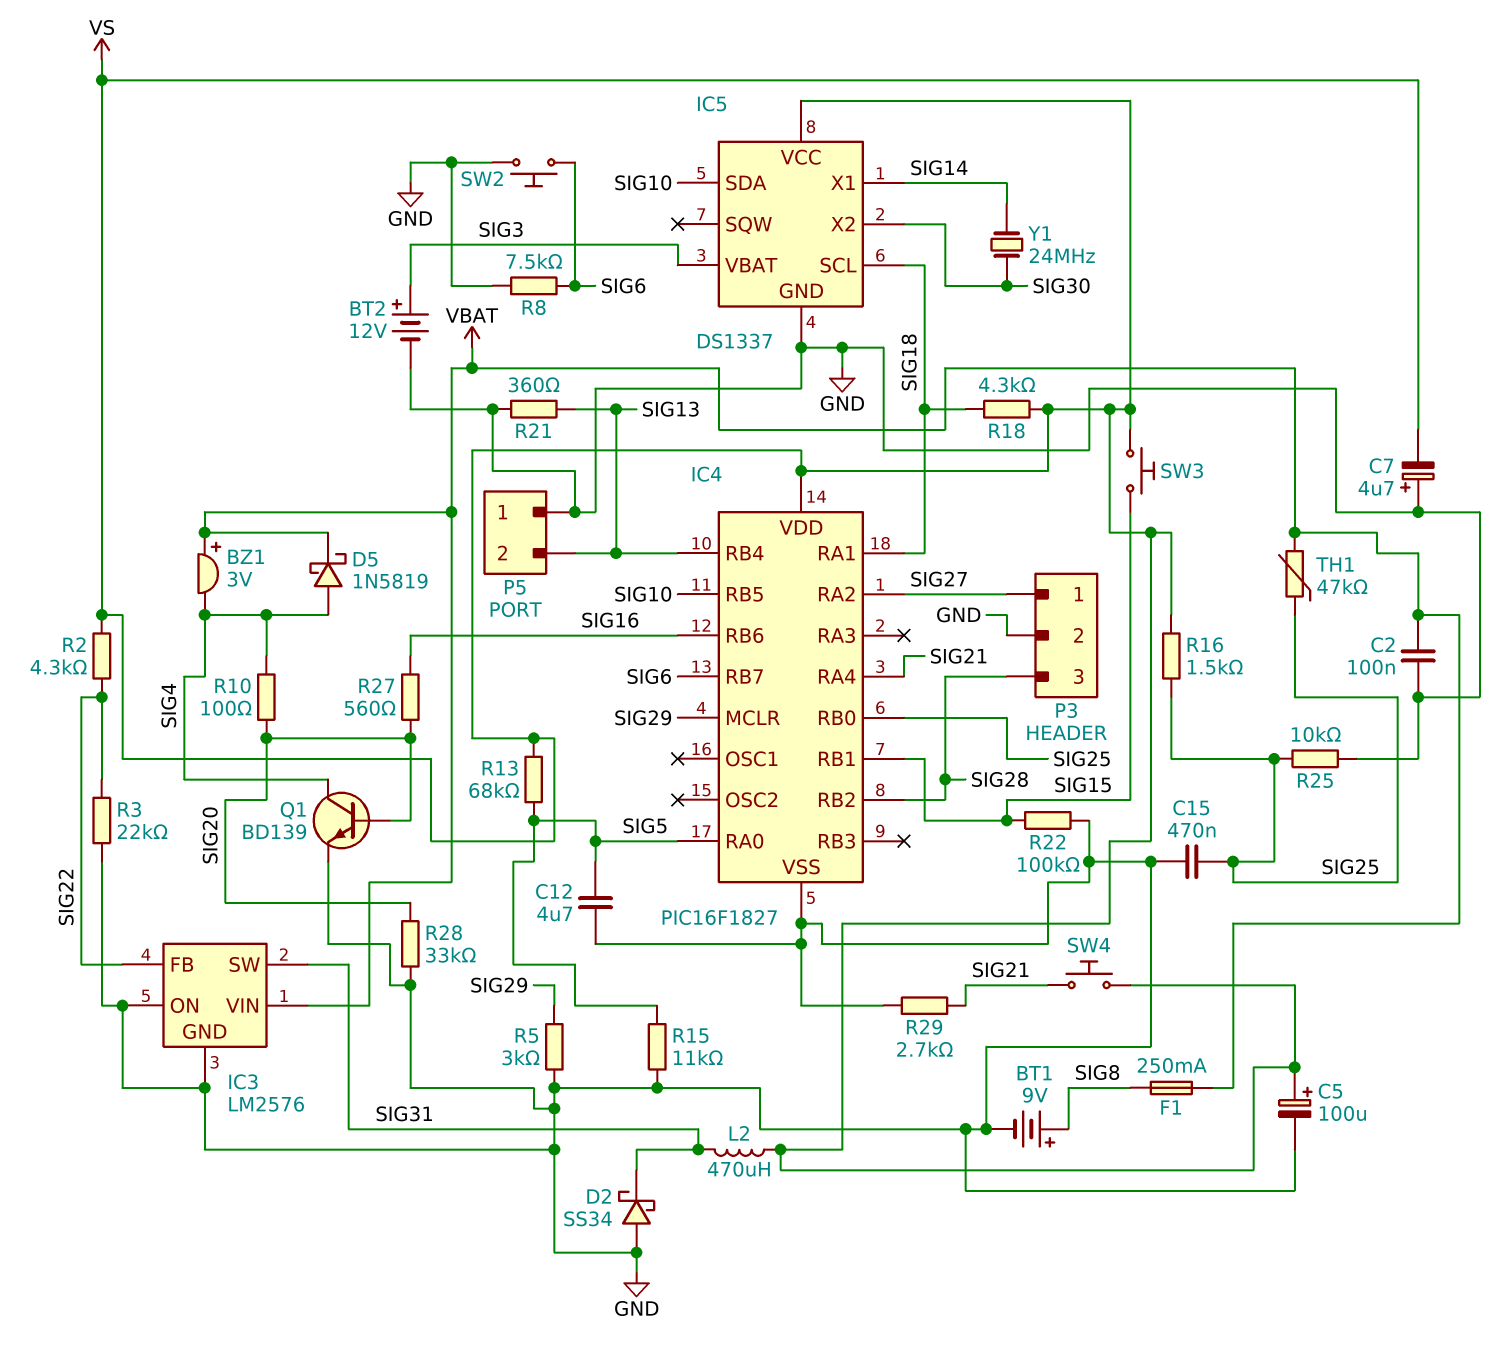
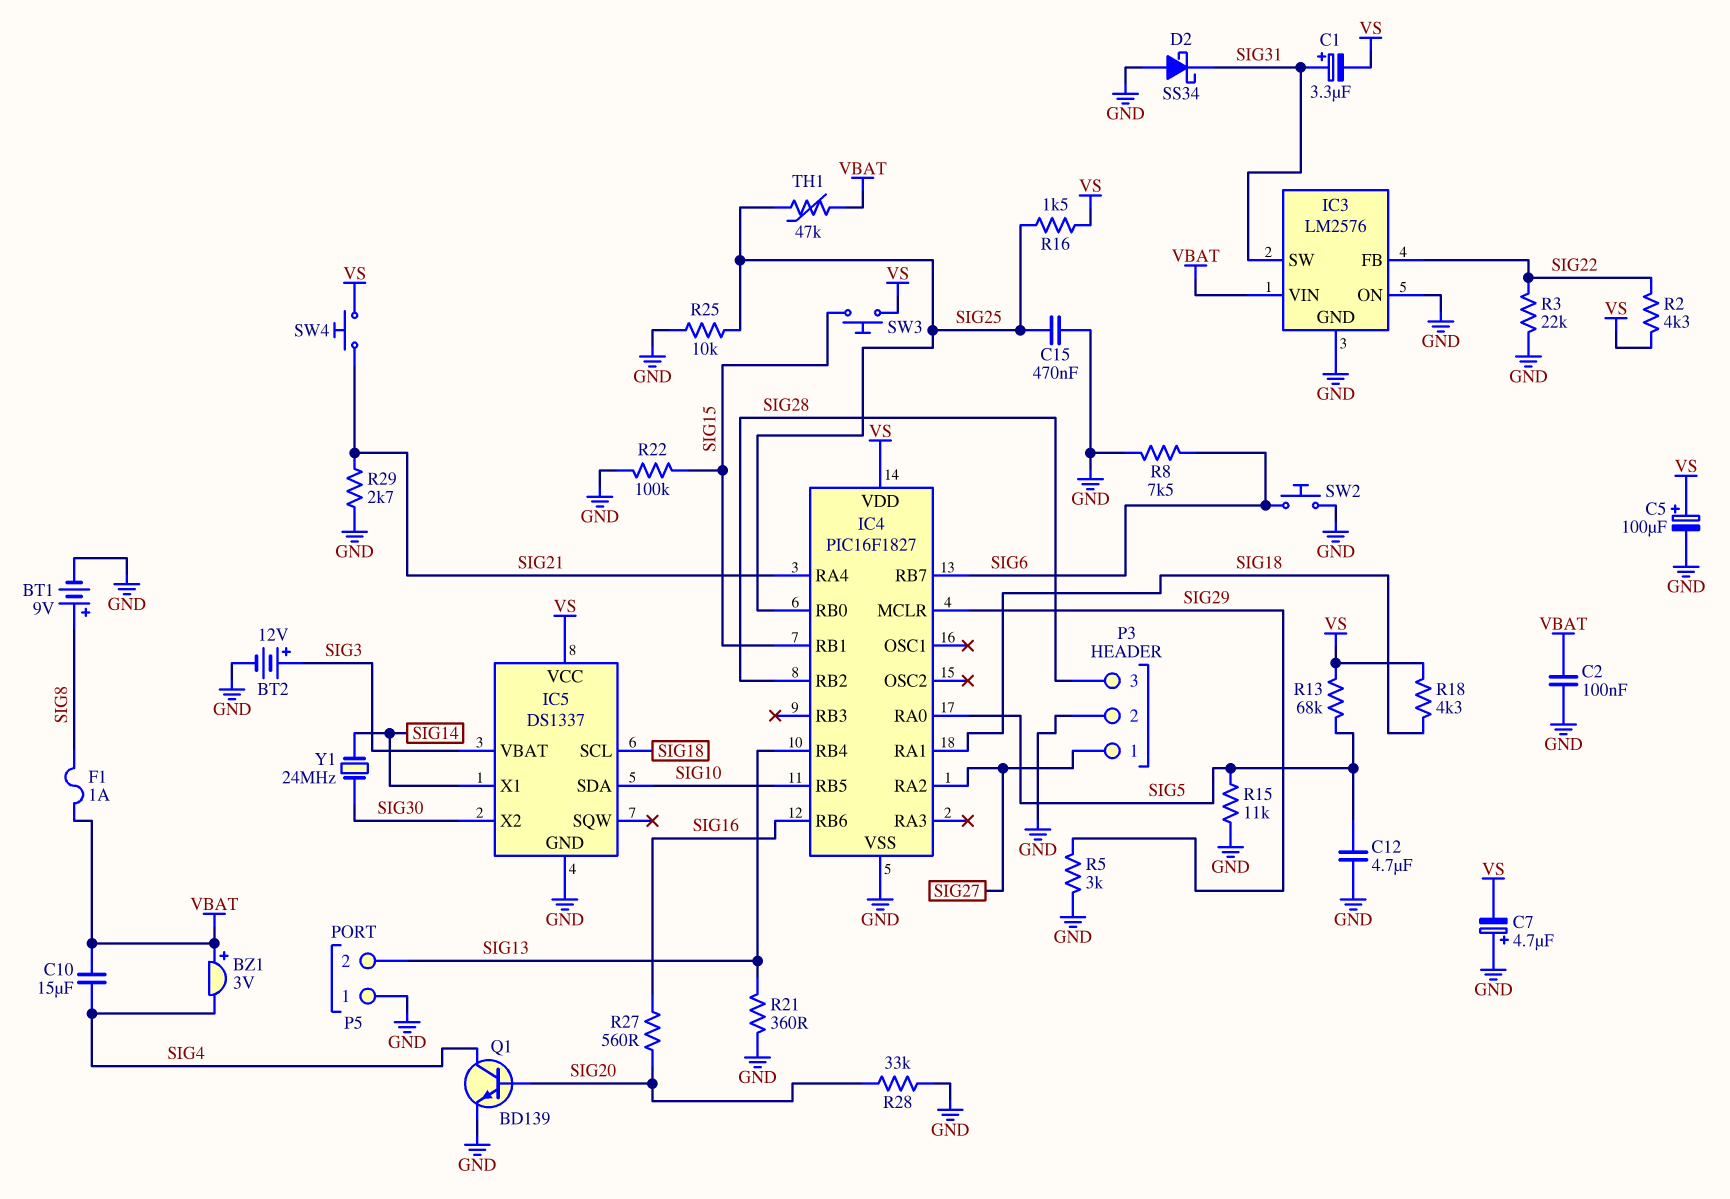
C1: none -> 3.3uF (plus SIG31, minus VS)
C10: none -> 15uF (SIG4, VBAT)
D5: schottky 1N5819 (A SIG4, K VBAT) -> none
F1: 250mA (SIG8, VBAT) -> 1A (SIG8, VBAT)
L2: 470uH (SIG31, VS) -> none
R10: 100 (SIG4, SIG20) -> none

